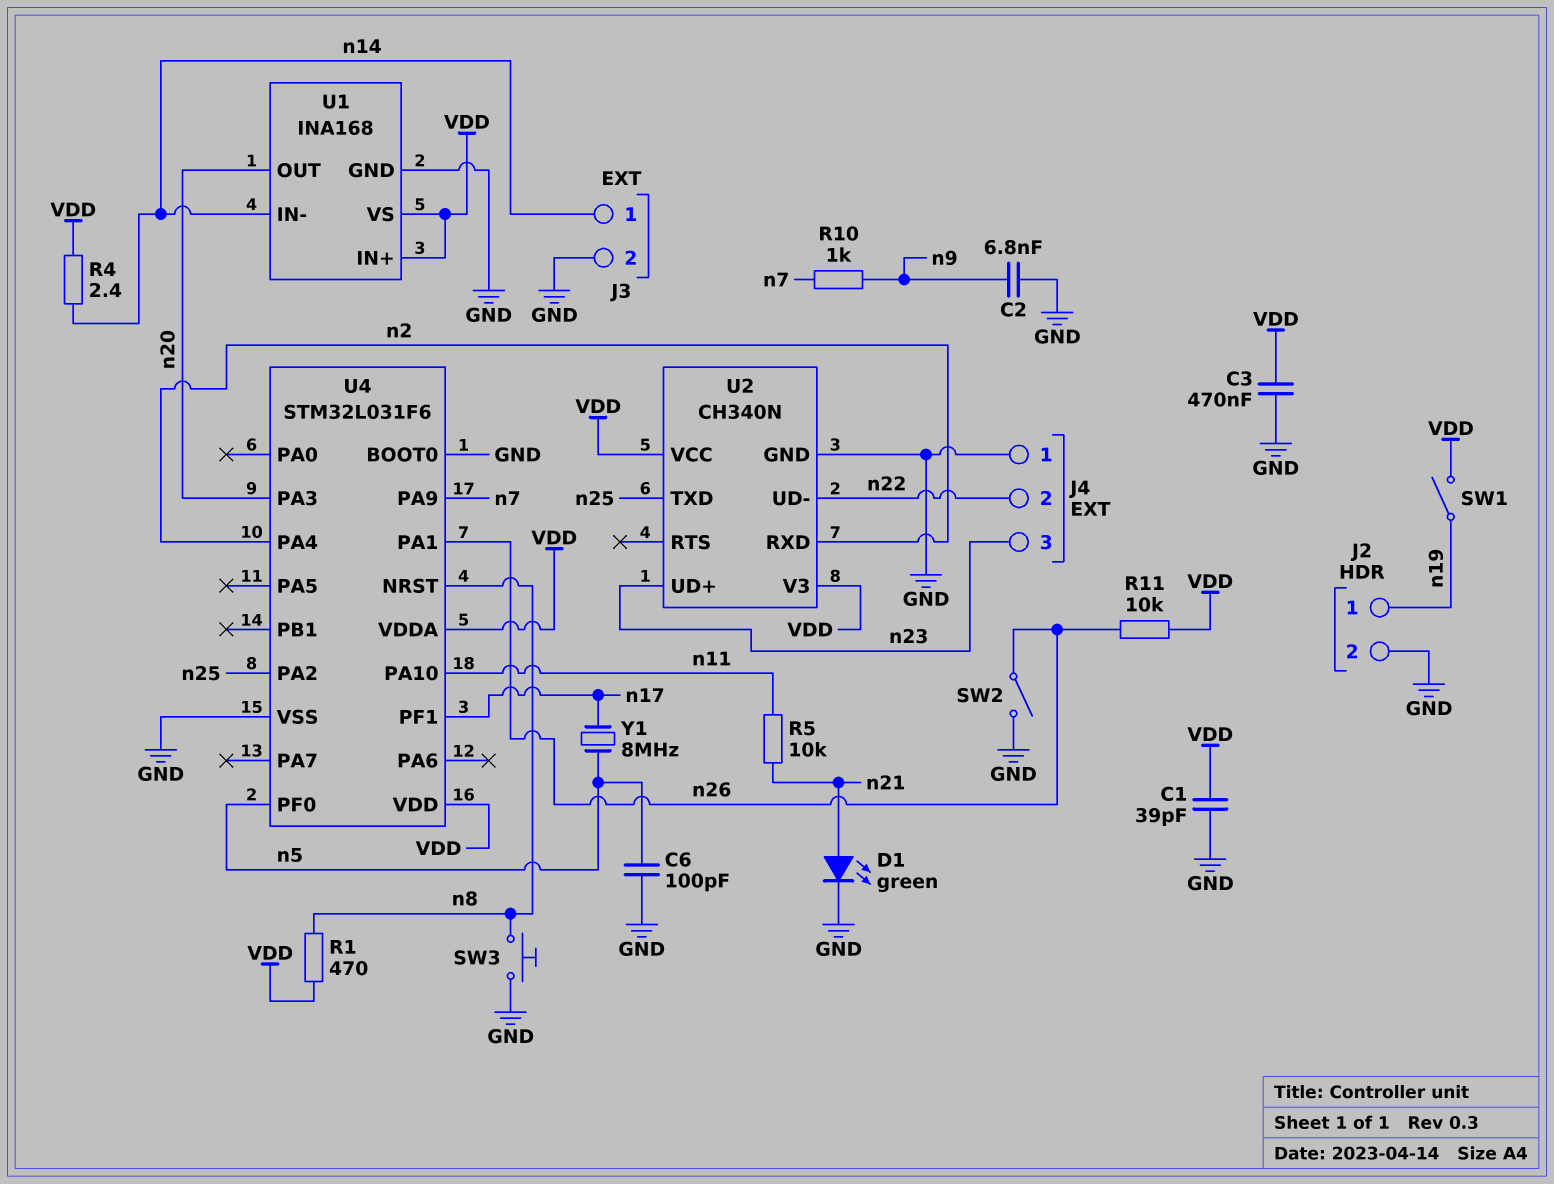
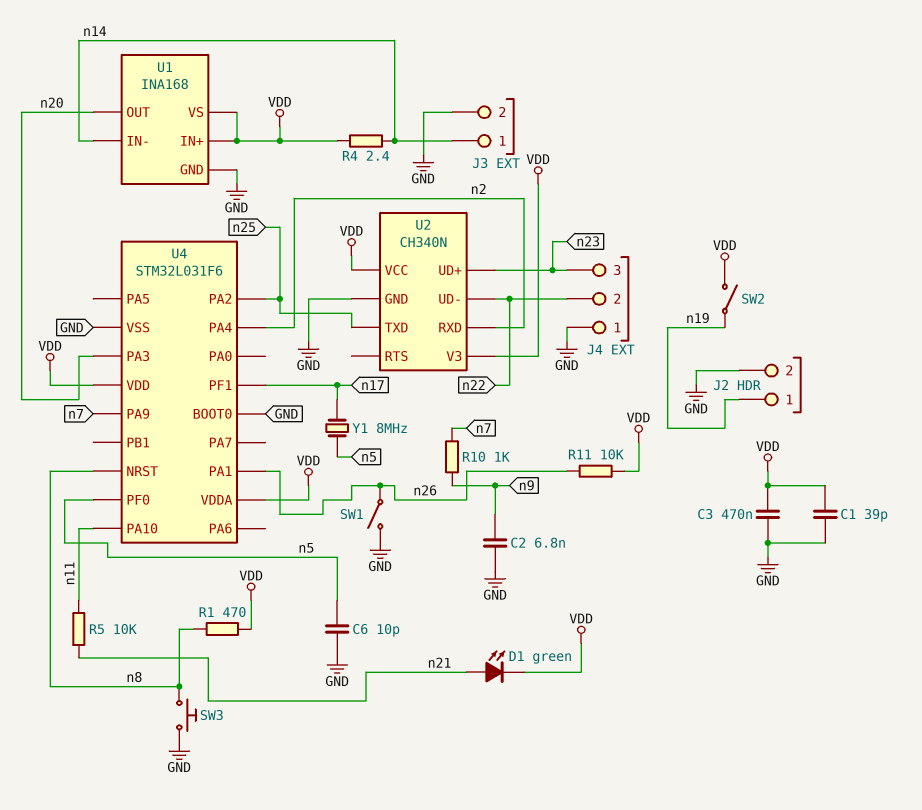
C6: 100pF (GND, n5) -> 10pF (GND, n5)
D1: LED green (A n21, K GND) -> LED green (A n21, K VDD)
SW1: switch (VDD, n19) -> switch (GND, n26)
SW2: switch (GND, n26) -> switch (VDD, n19)

